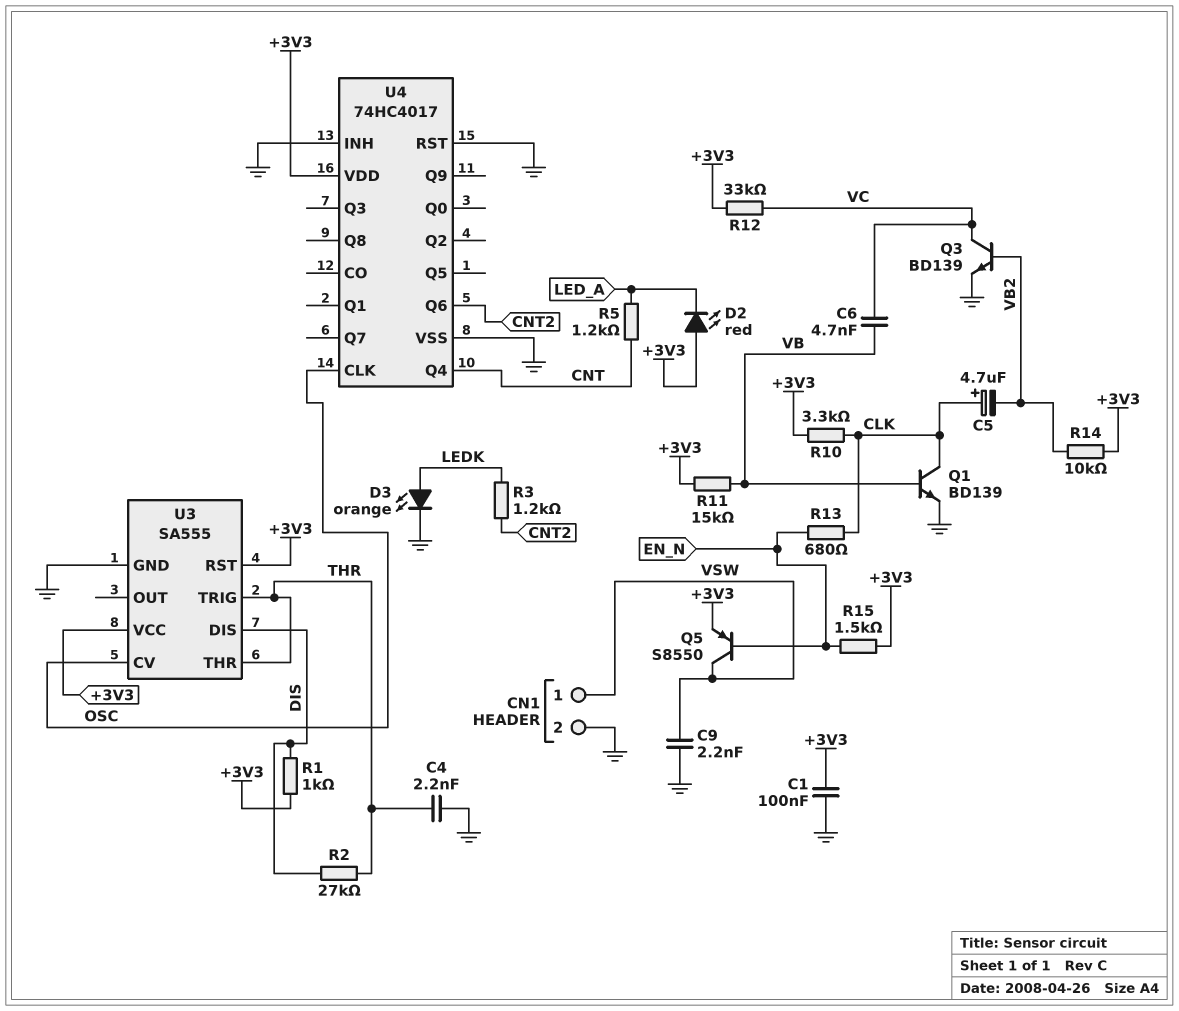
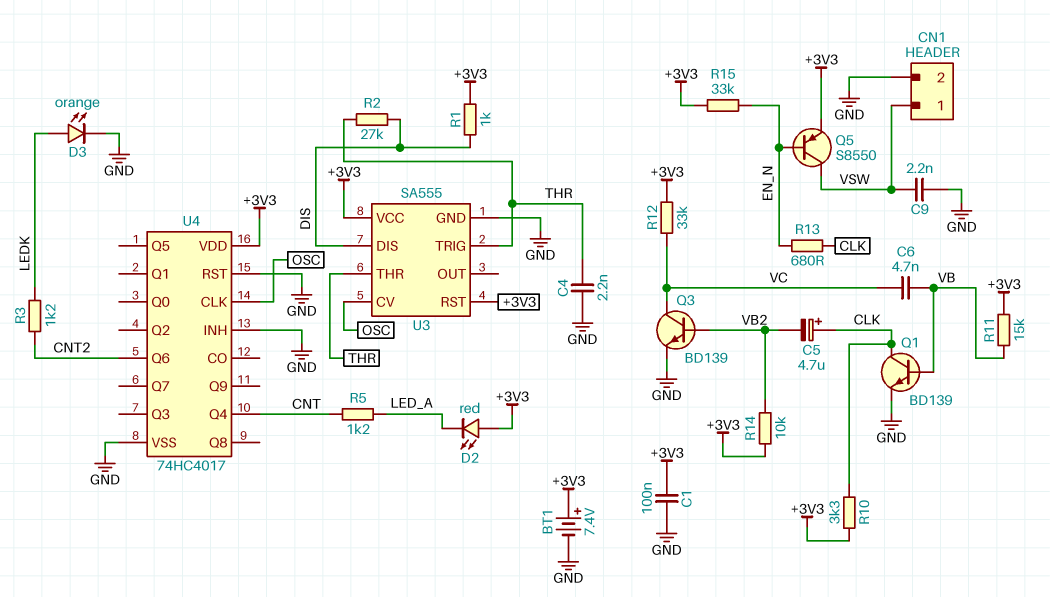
BT1: none -> 7.4V (plus +3V3, minus GND)
R15: 1.5k (+3V3, EN_N) -> 33k (+3V3, EN_N)

